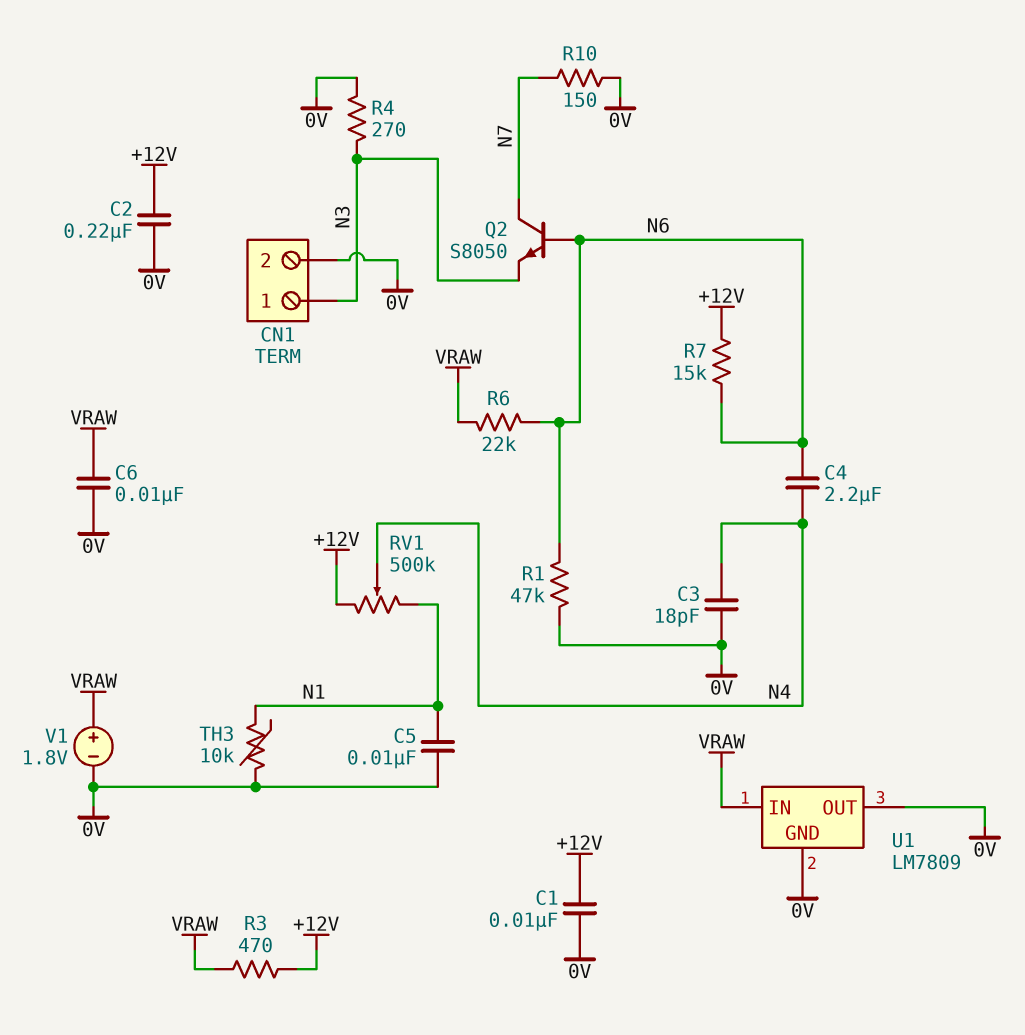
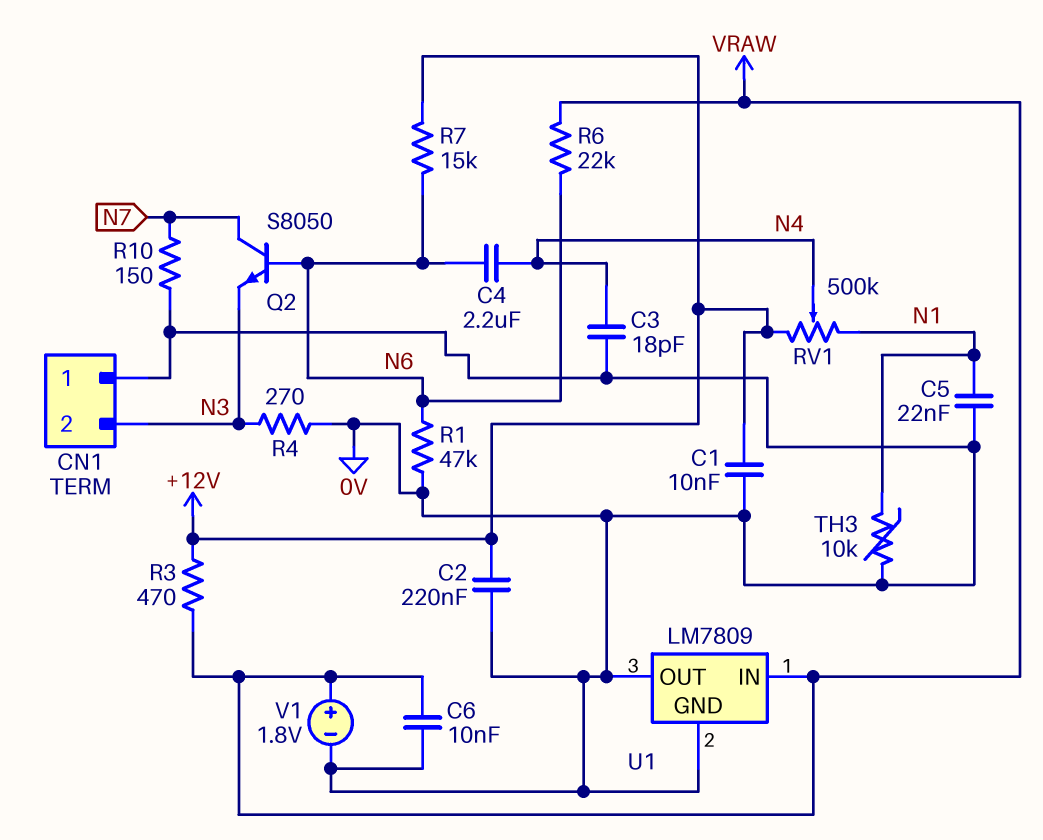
C5: 10nF (0V, N1) -> 22nF (0V, N1)
CN1 pin 1: N3 -> 0V
CN1 pin 2: 0V -> N3

